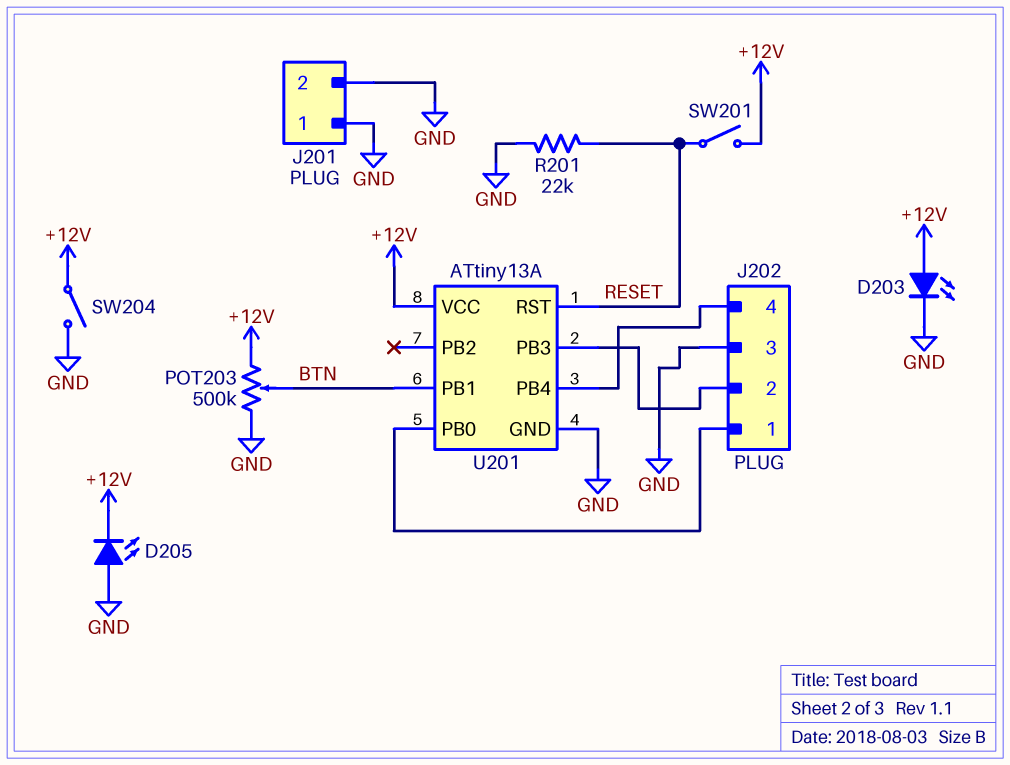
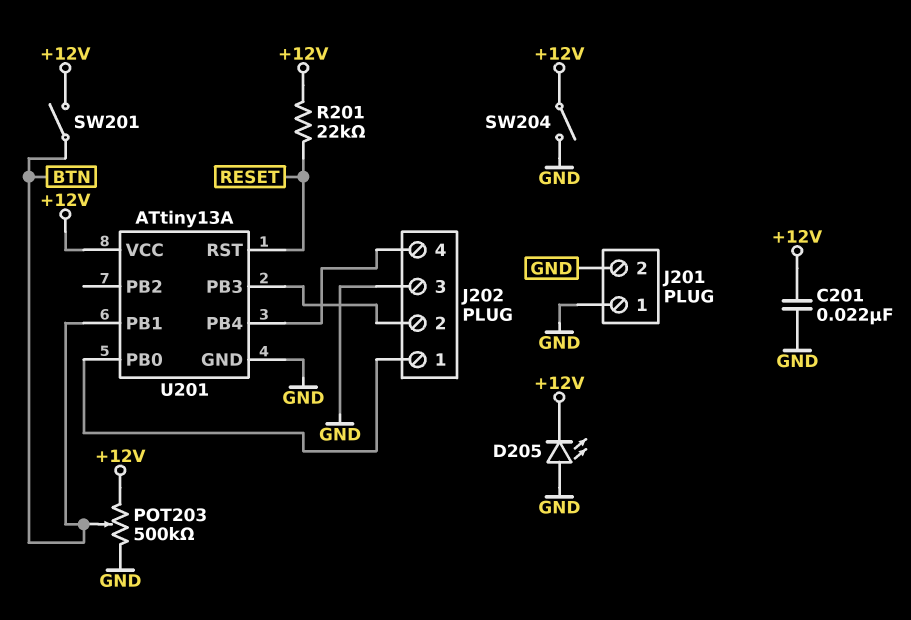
C201: none -> 22nF (+12V, GND)
D203: LED (A +12V, K GND) -> none
R201: 22k (GND, RESET) -> 22k (+12V, RESET)
SW201: switch (+12V, RESET) -> switch (+12V, BTN)

